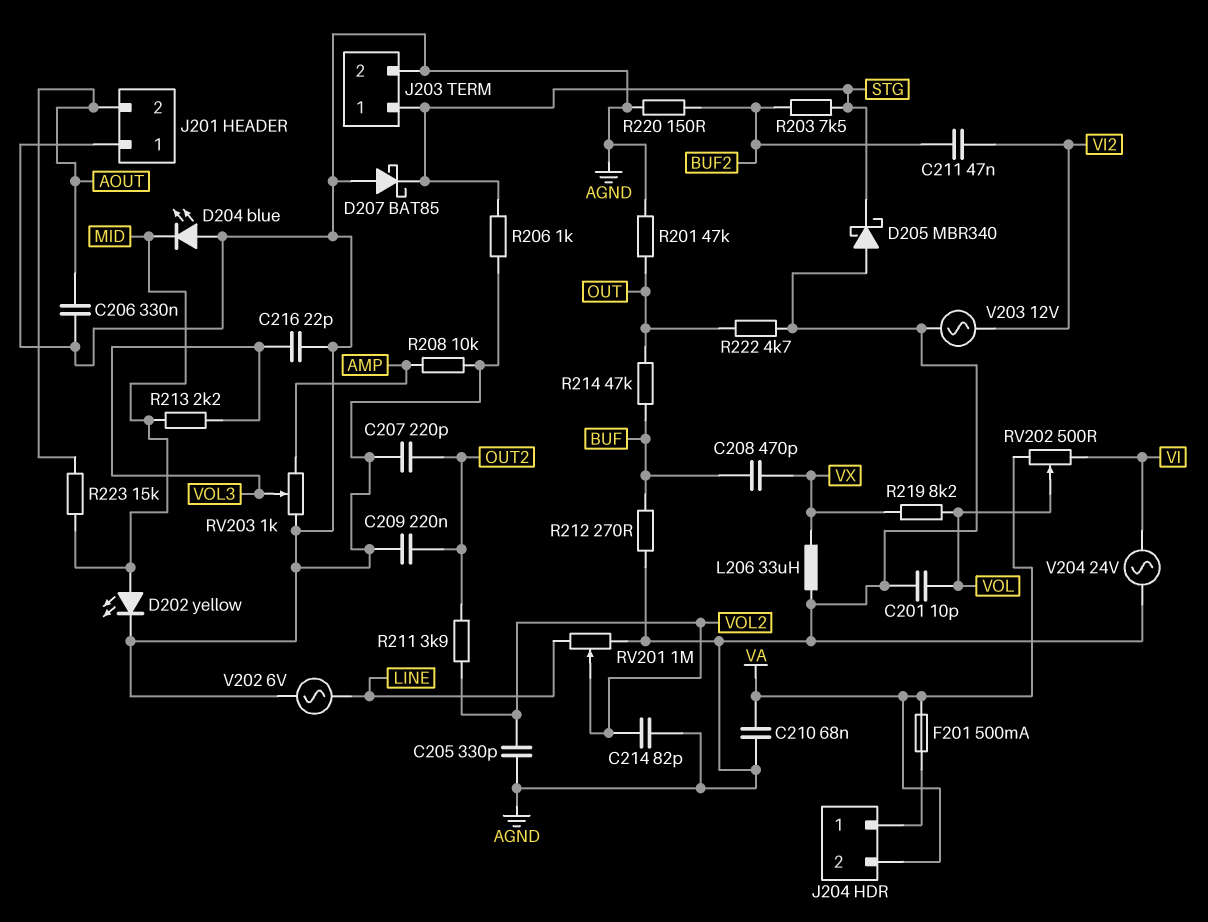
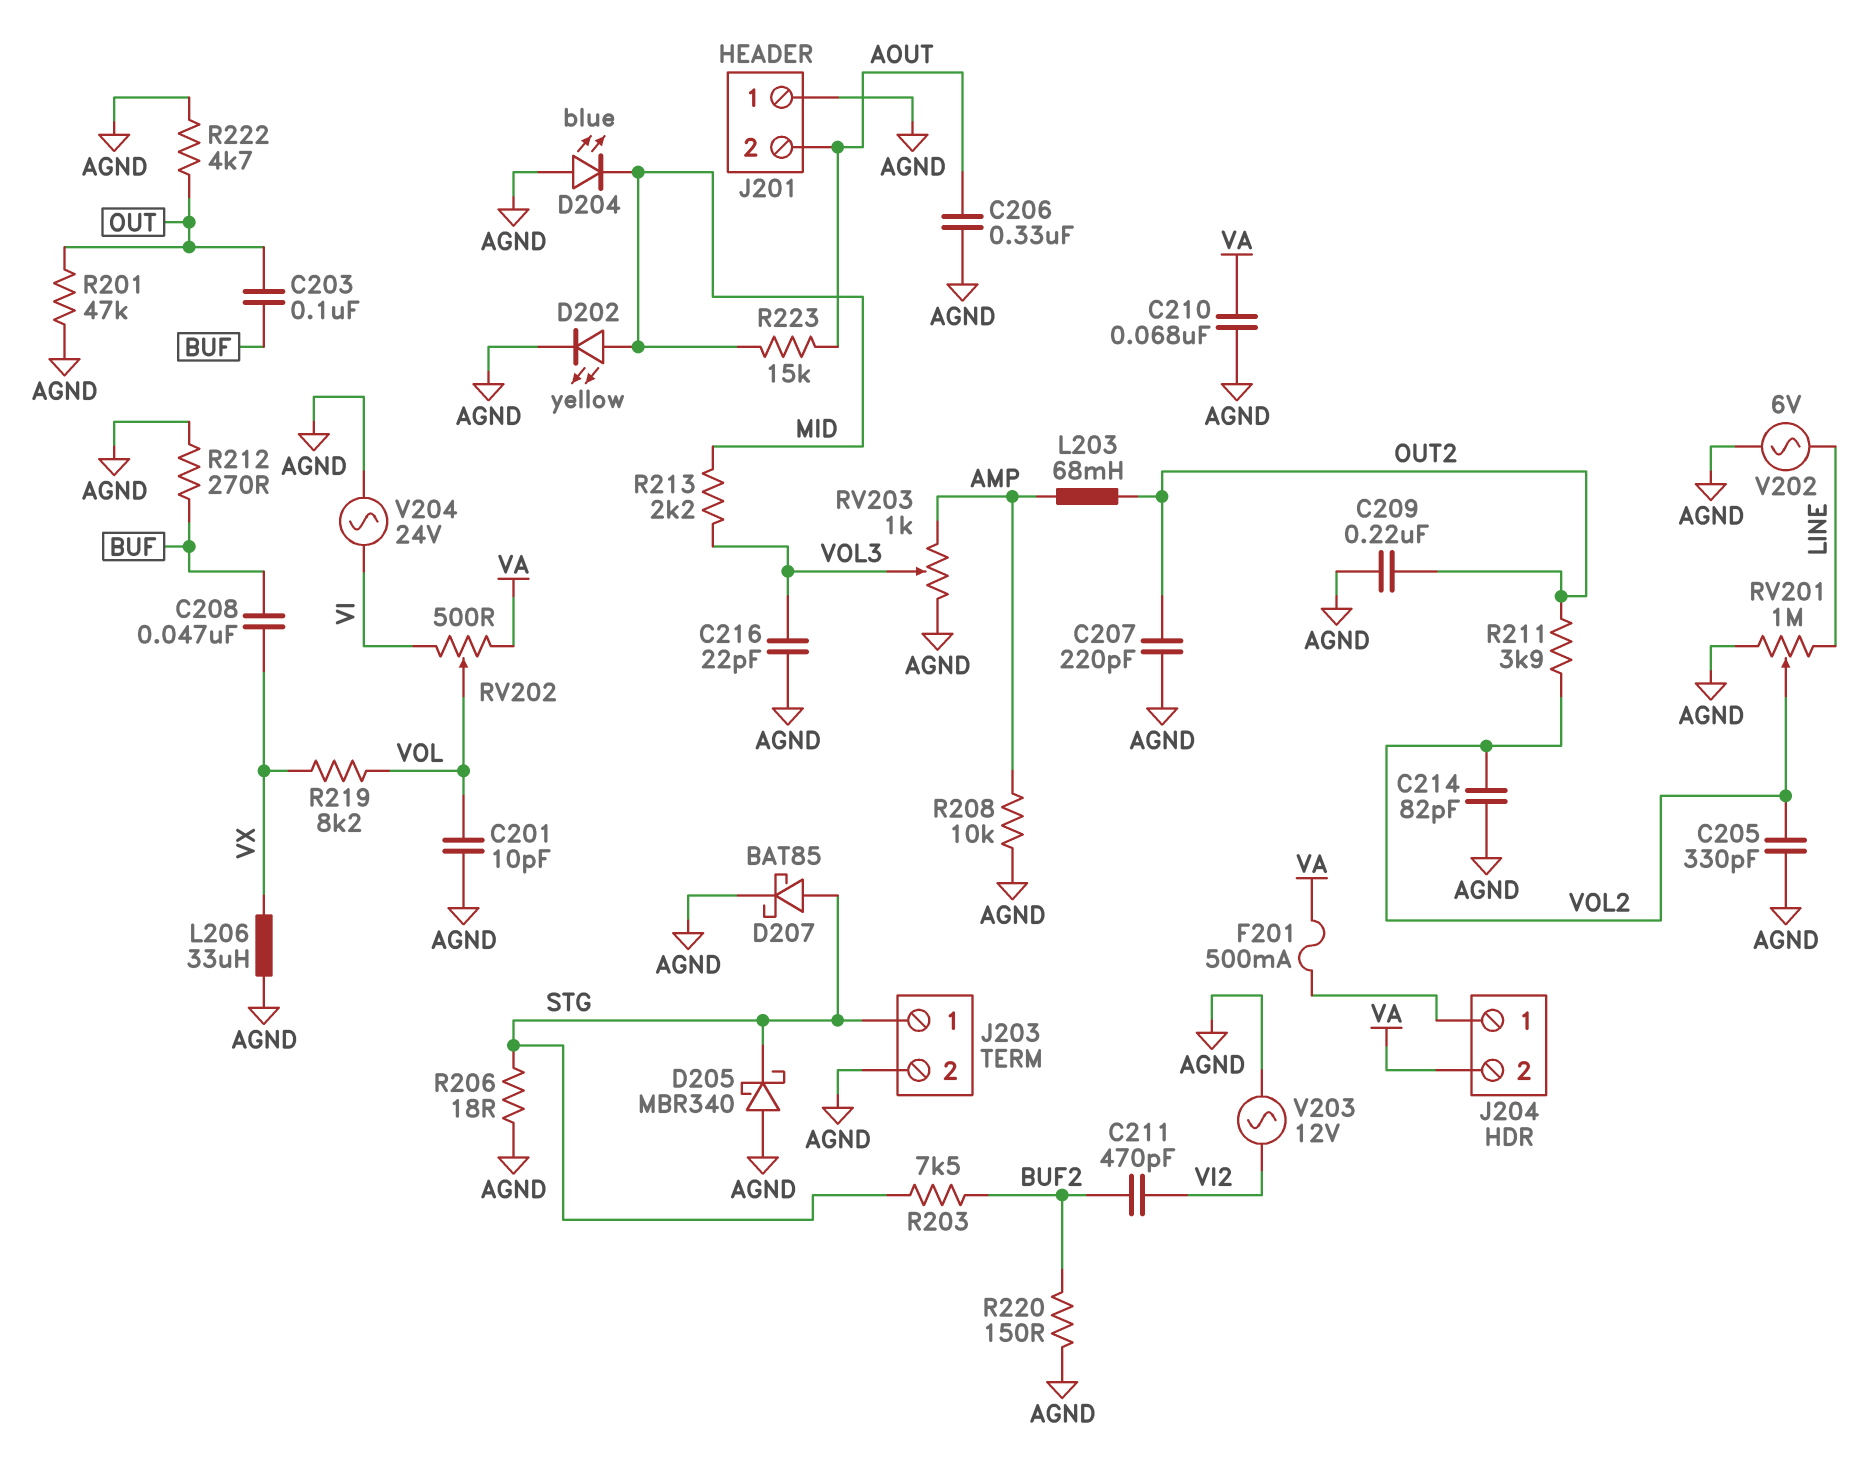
C203: none -> 100nF (BUF, OUT)
C208: 470pF (BUF, VX) -> 47nF (BUF, VX)
C211: 47nF (BUF2, VI2) -> 470pF (BUF2, VI2)
D207: schottky BAT85 (A AGND, K STG) -> schottky BAT85 (A STG, K AGND)
L203: none -> 68mH (AMP, OUT2)
R206: 1k (AGND, STG) -> 18 (AGND, STG)
R214: 47k (BUF, OUT) -> none

